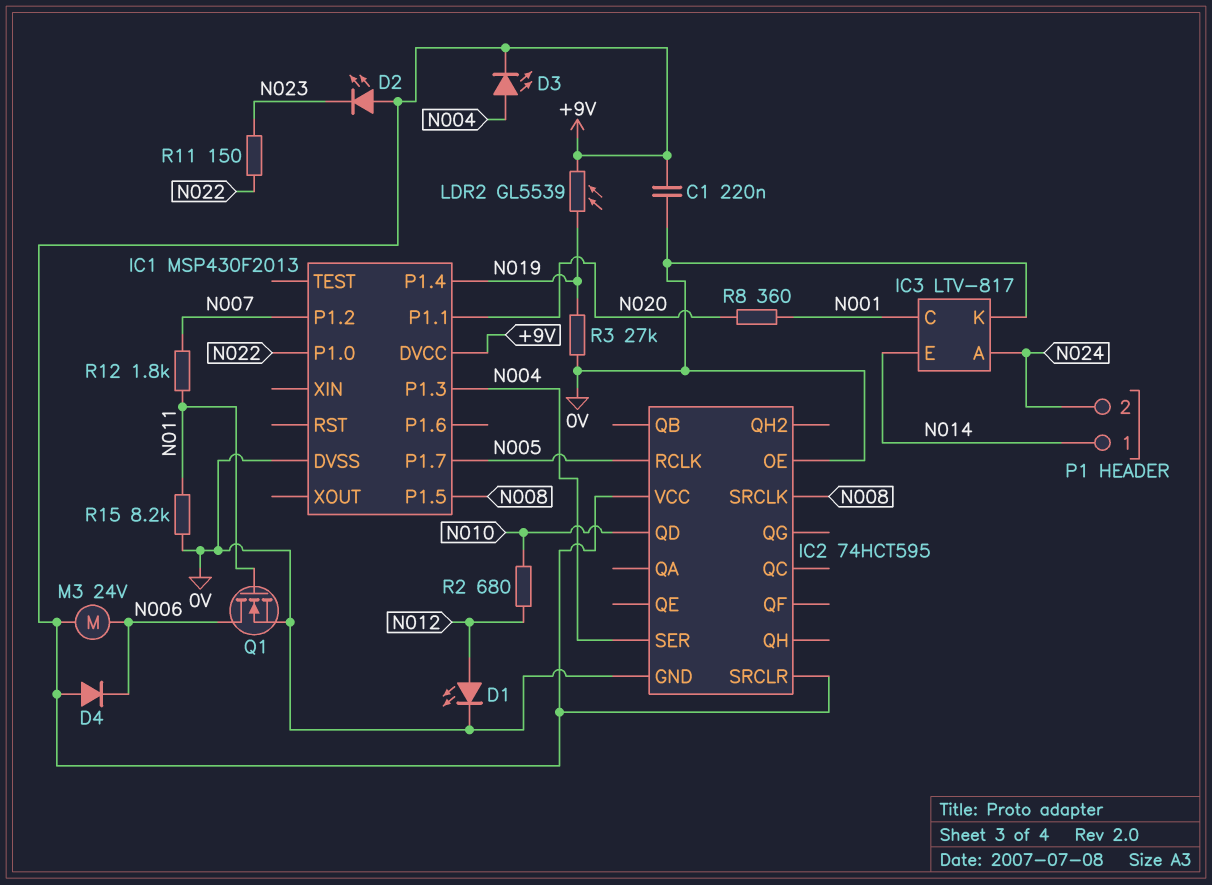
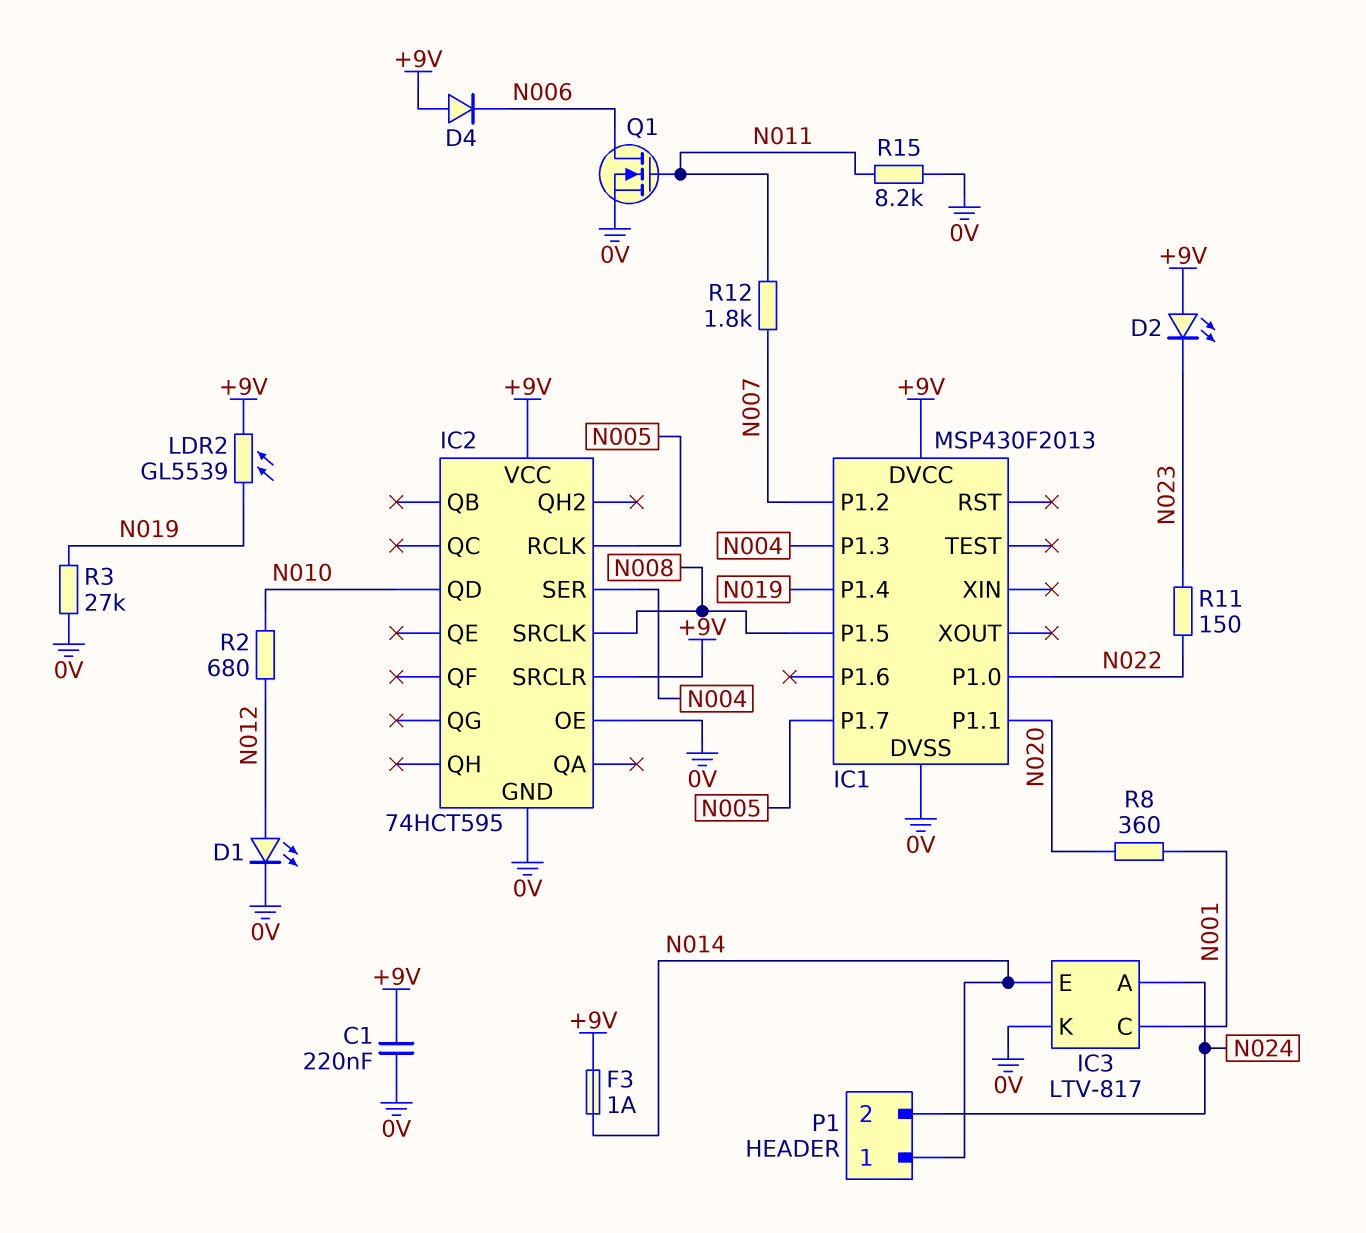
D3: LED (A N004, K +9V) -> none
F3: none -> 1A (+9V, N014)
M3: motor 24V (+9V, N006) -> none

